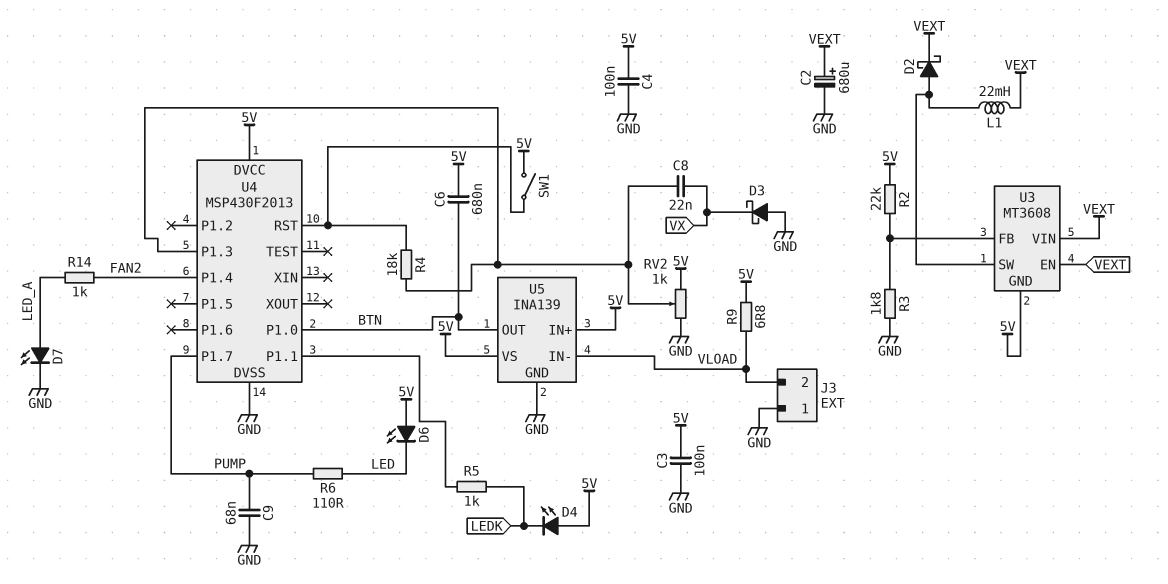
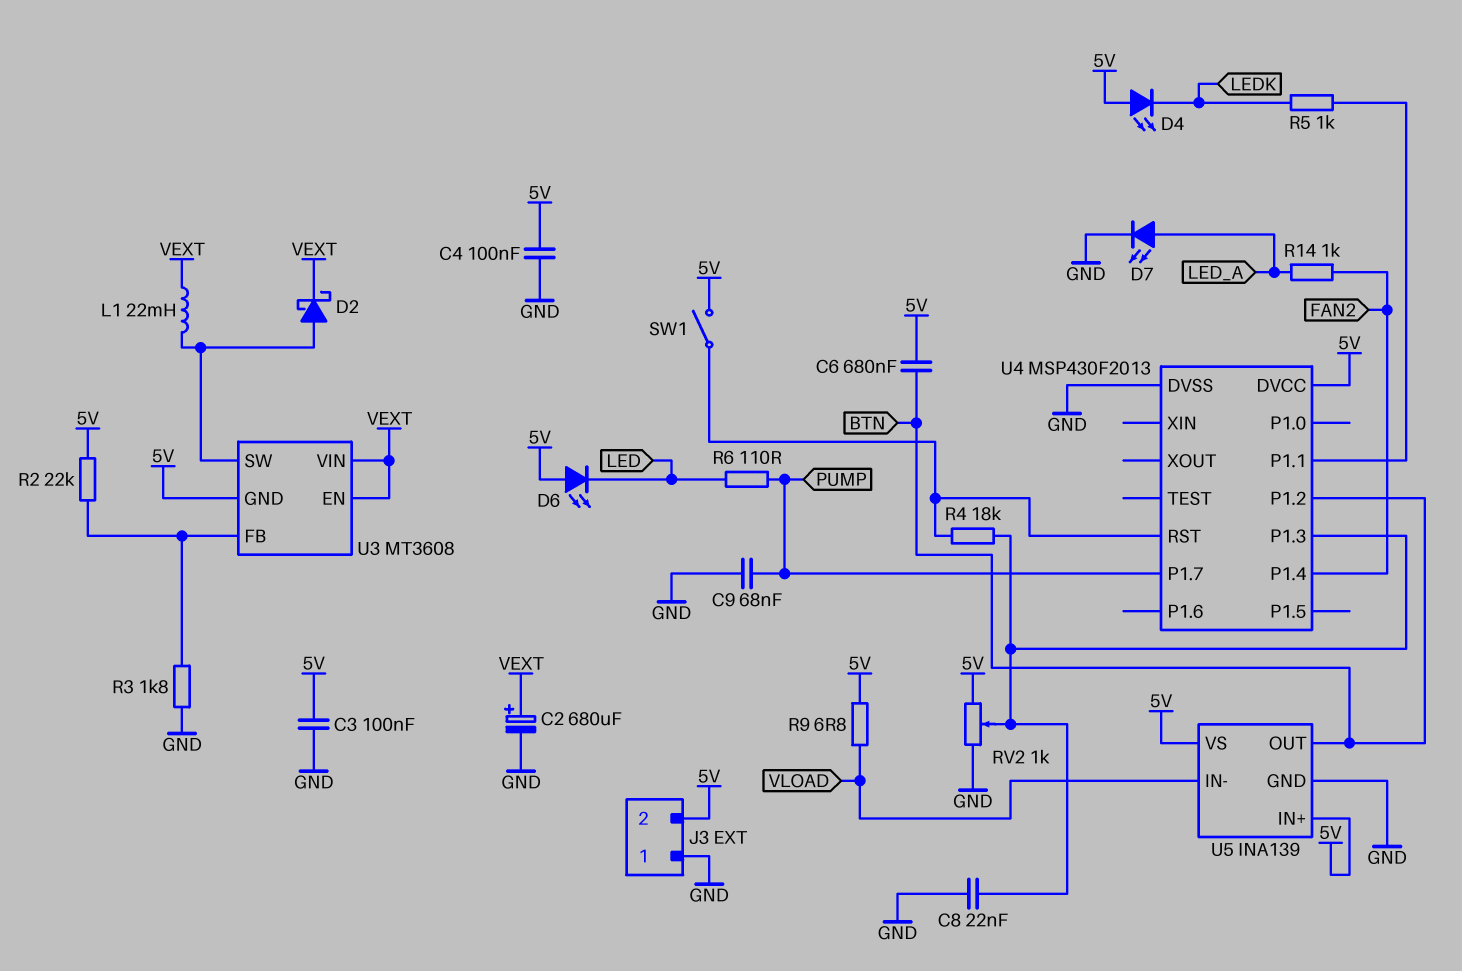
C8: 22nF (U4/P1.3, VX) -> 22nF (GND, U4/P1.3)
D3: schottky (A GND, K VX) -> none
J3 pin 2: VLOAD -> 5V
U4 pin P1.0: BTN -> none
U4 pin P1.2: none -> BTN

